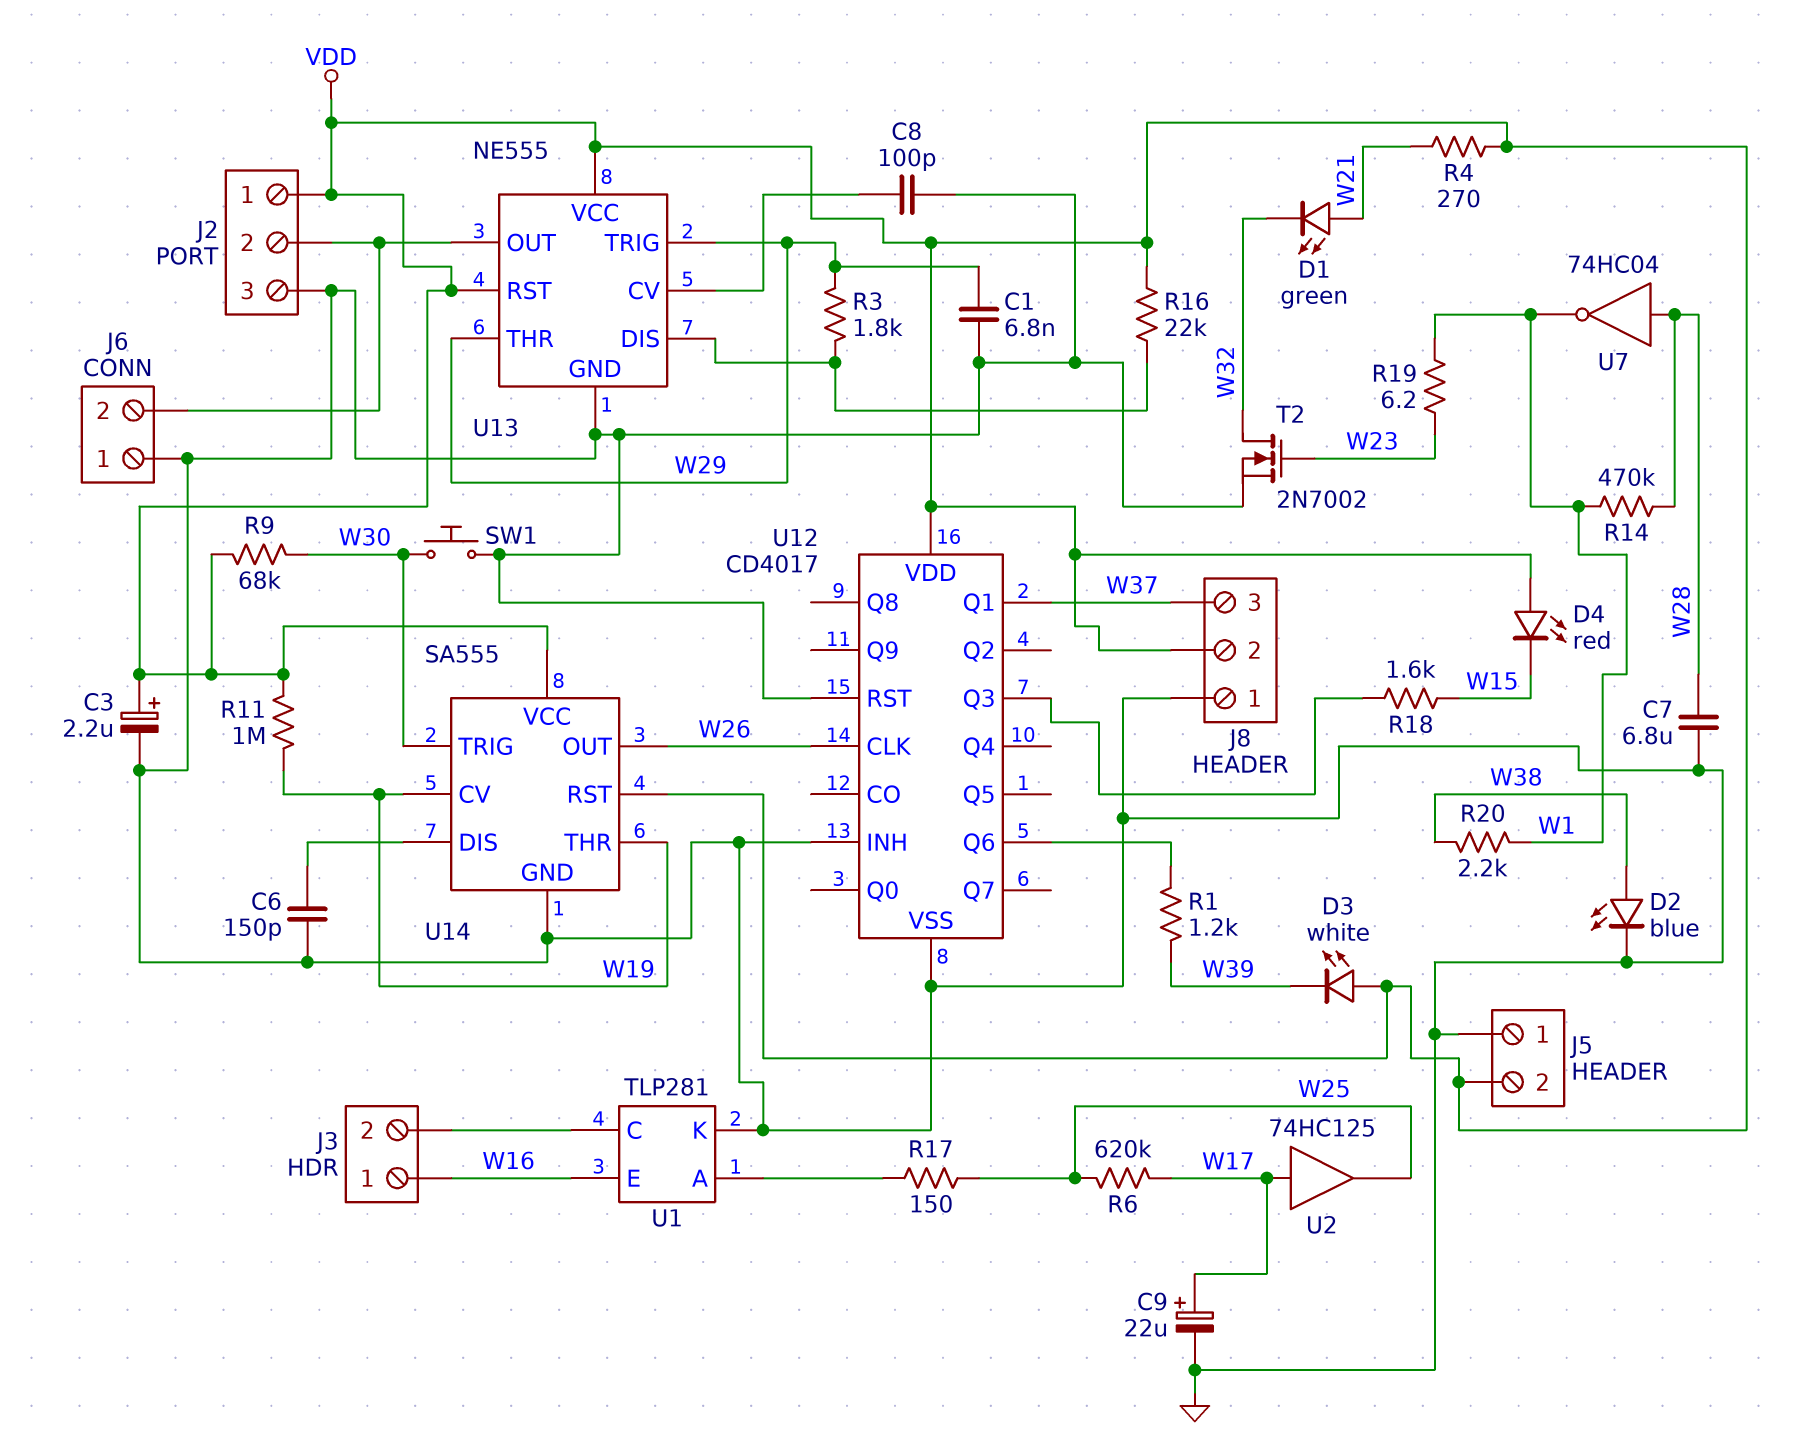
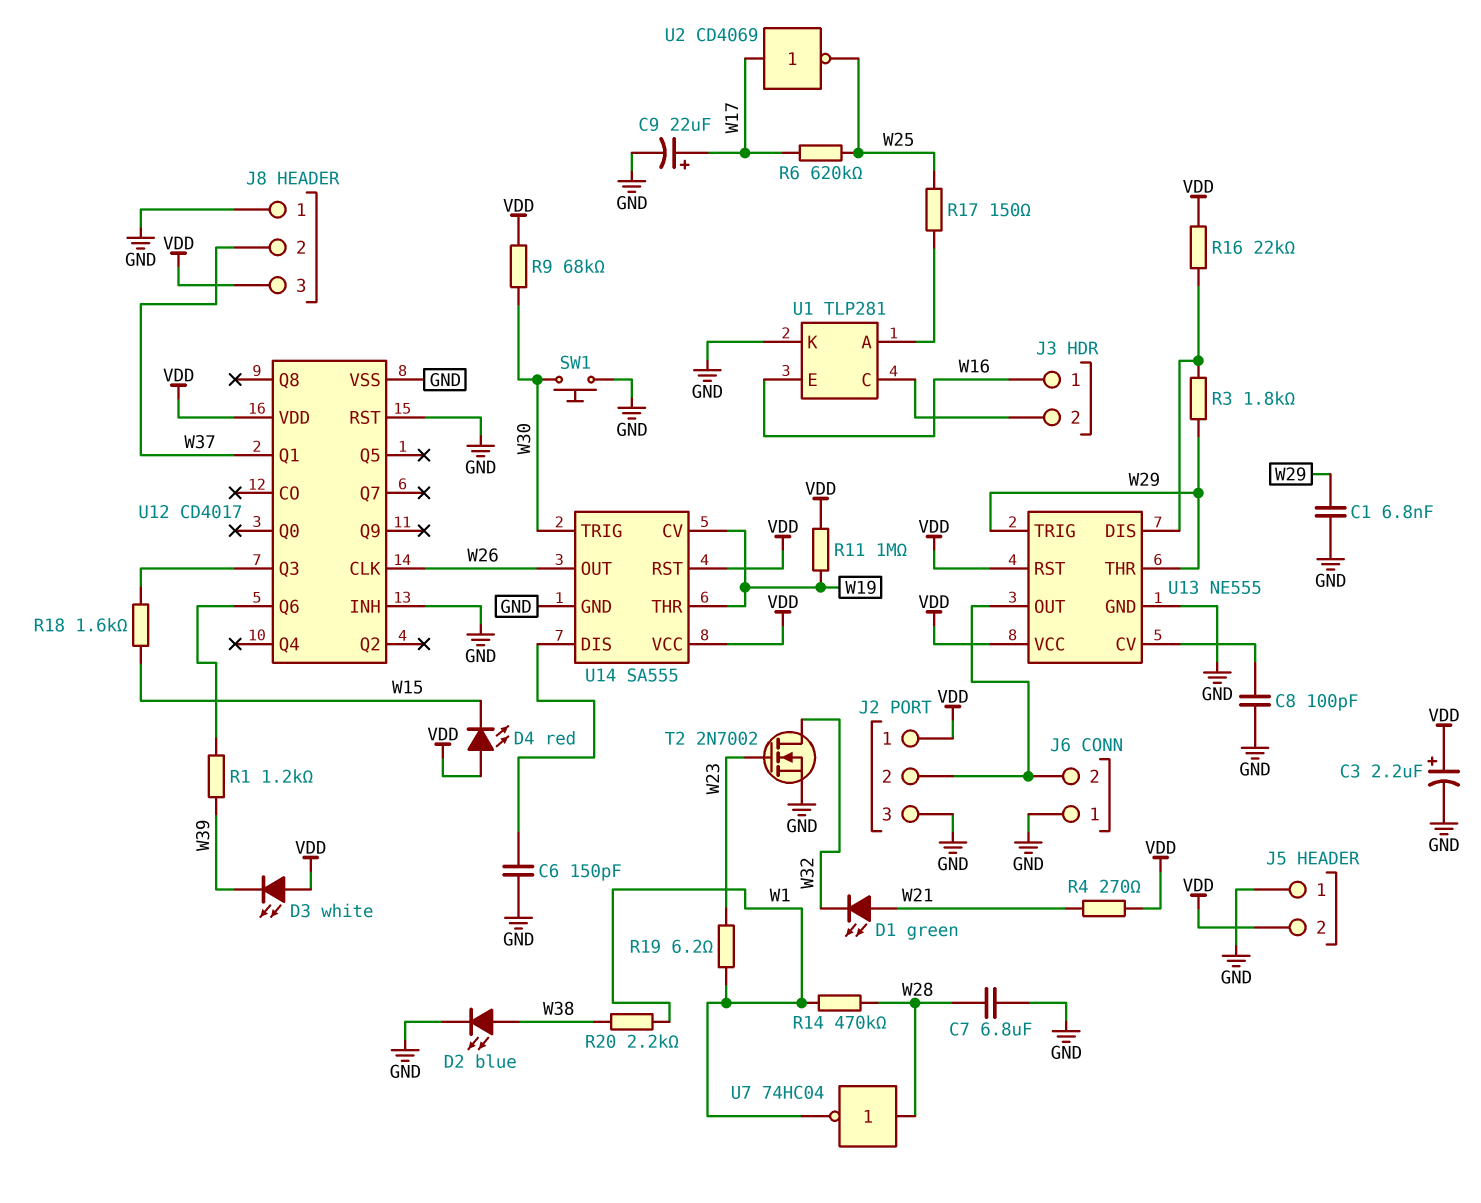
J8 pin 2: VDD -> W37
J8 pin 3: W37 -> VDD
U2: buffer 74HC125 (in W17, out W25) -> NOT CD4069 (in W17, out W25)

